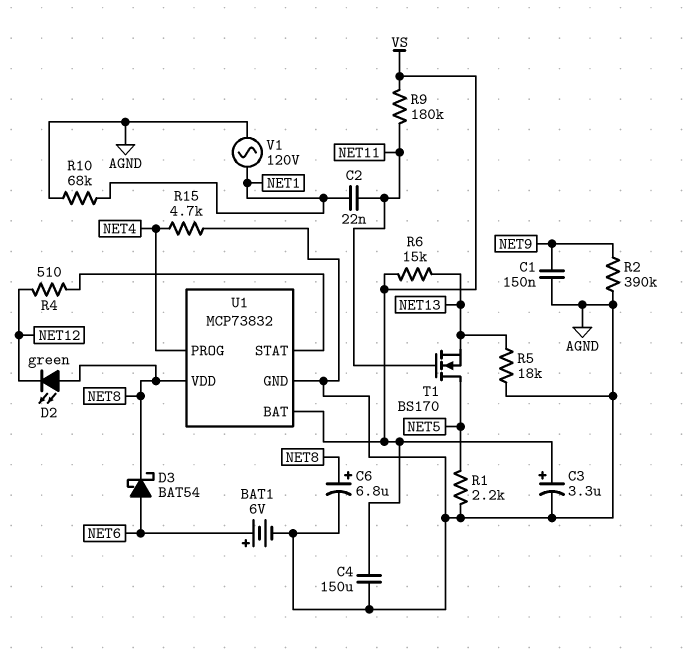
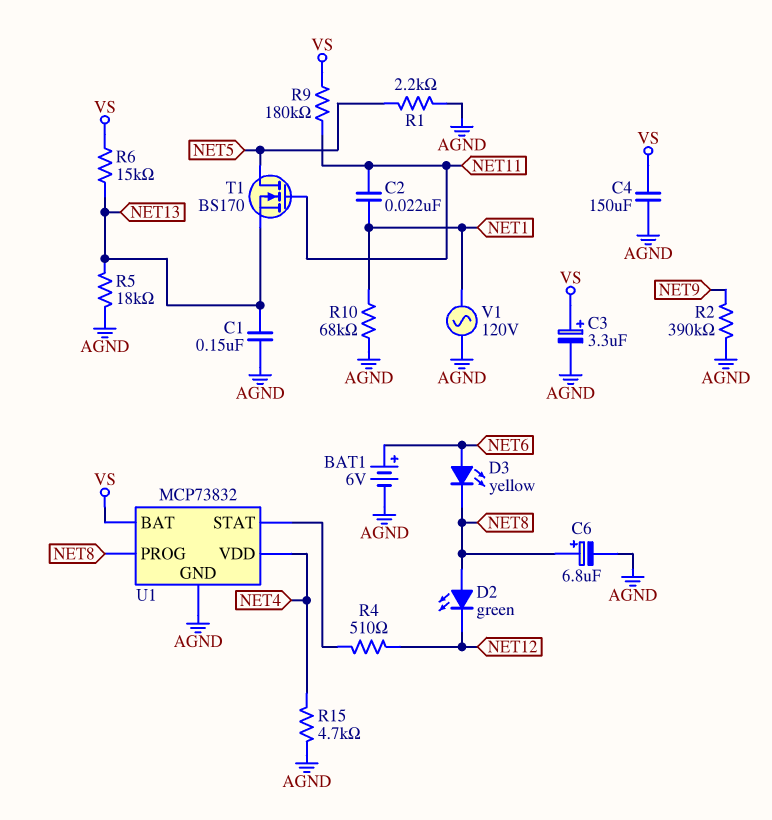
C1: 150nF (AGND, NET9) -> 150nF (AGND, NET13)
D3: schottky BAT54 (A NET6, K NET8) -> LED yellow (A NET6, K NET8)
U1 pin PROG: NET4 -> NET8
U1 pin VDD: NET8 -> NET4

